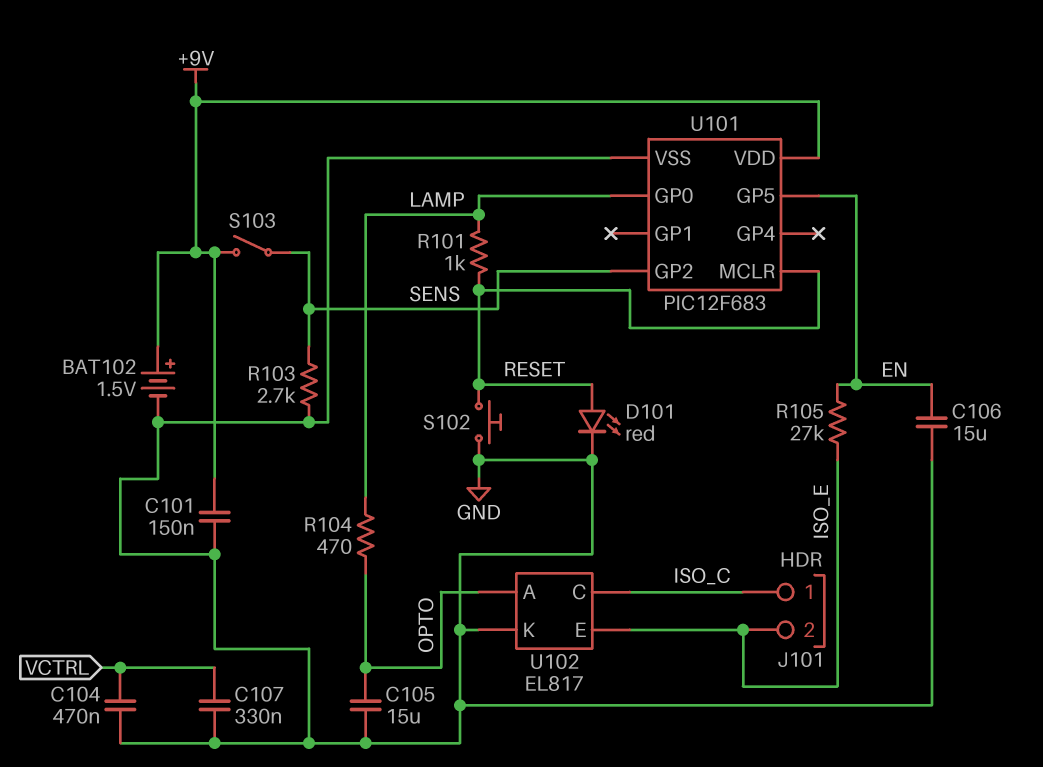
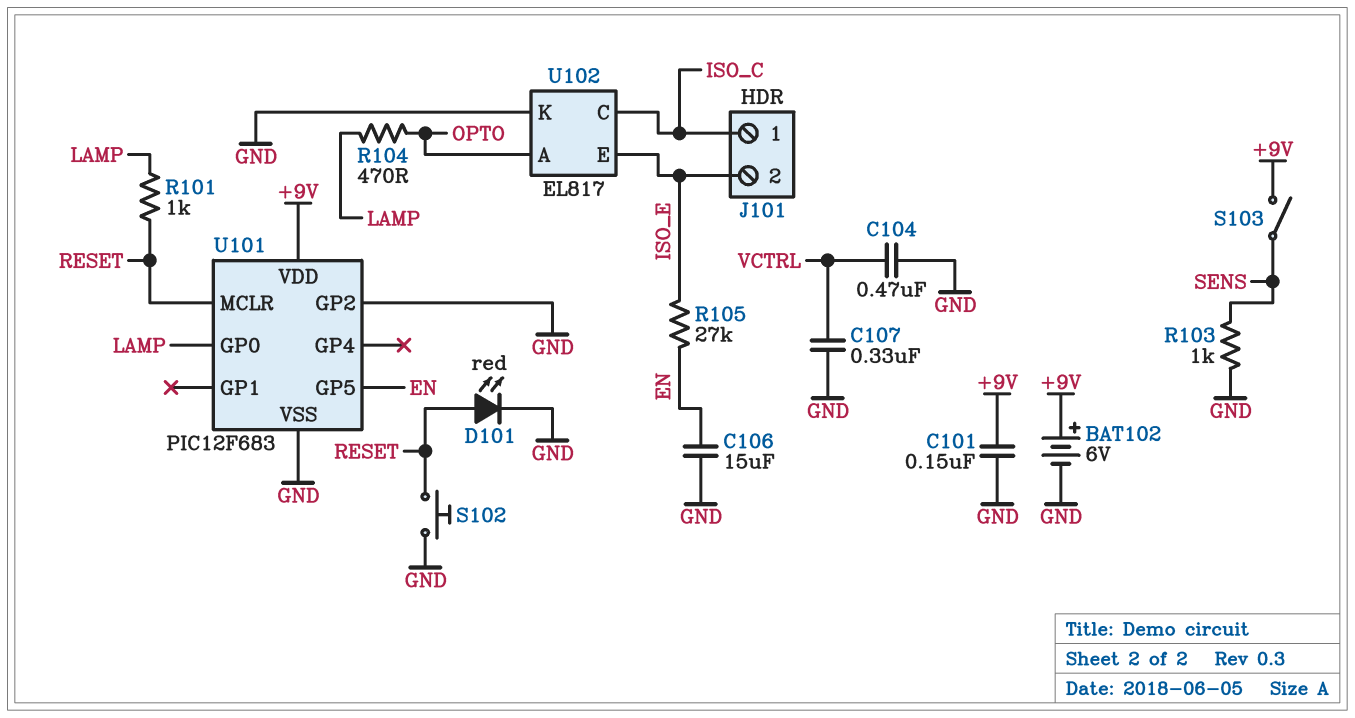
BAT102: 1.5V (plus +9V, minus GND) -> 6V (plus +9V, minus GND)
C105: 15uF (GND, OPTO) -> none
R103: 2.7k (GND, SENS) -> 1k (GND, SENS)
U101 pin GP2: SENS -> GND

